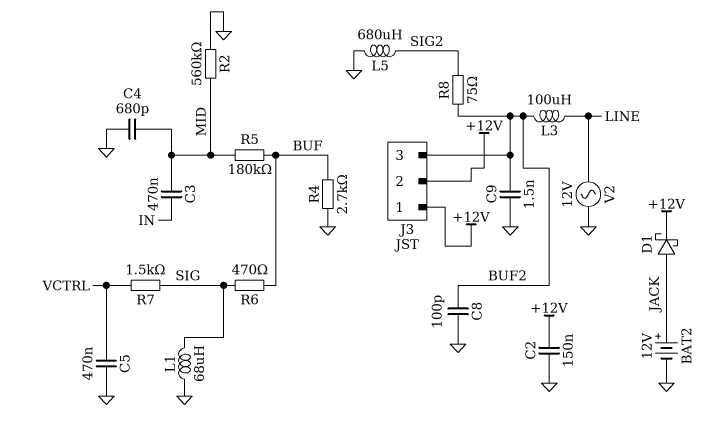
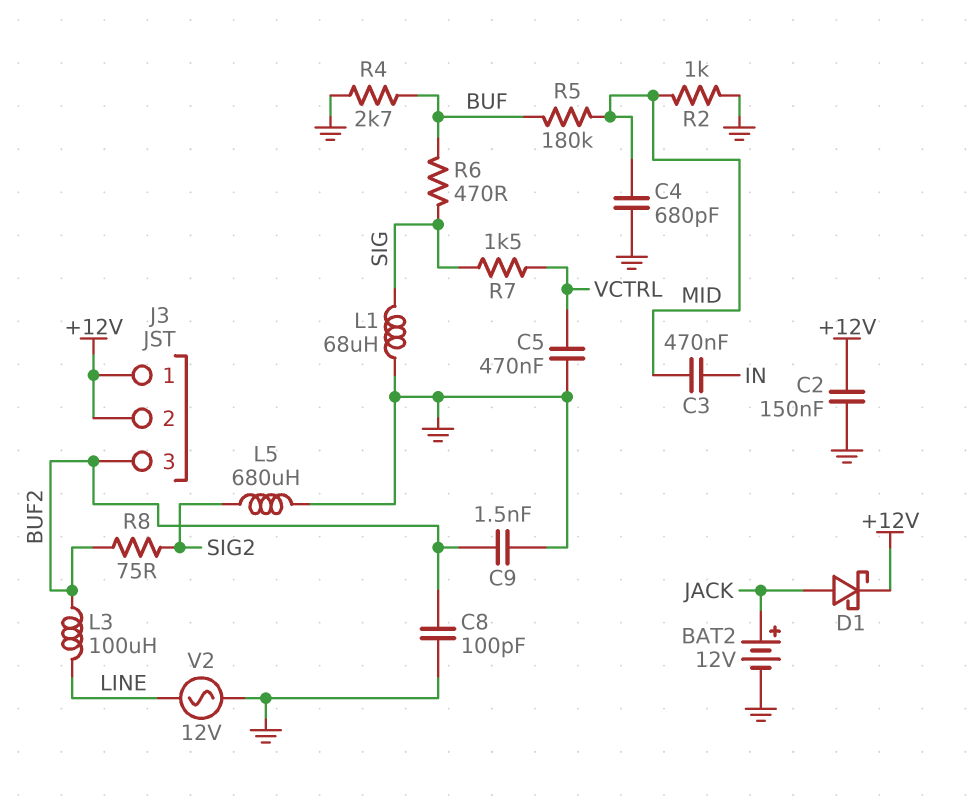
R2: 560k (GND, MID) -> 1k (GND, MID)

